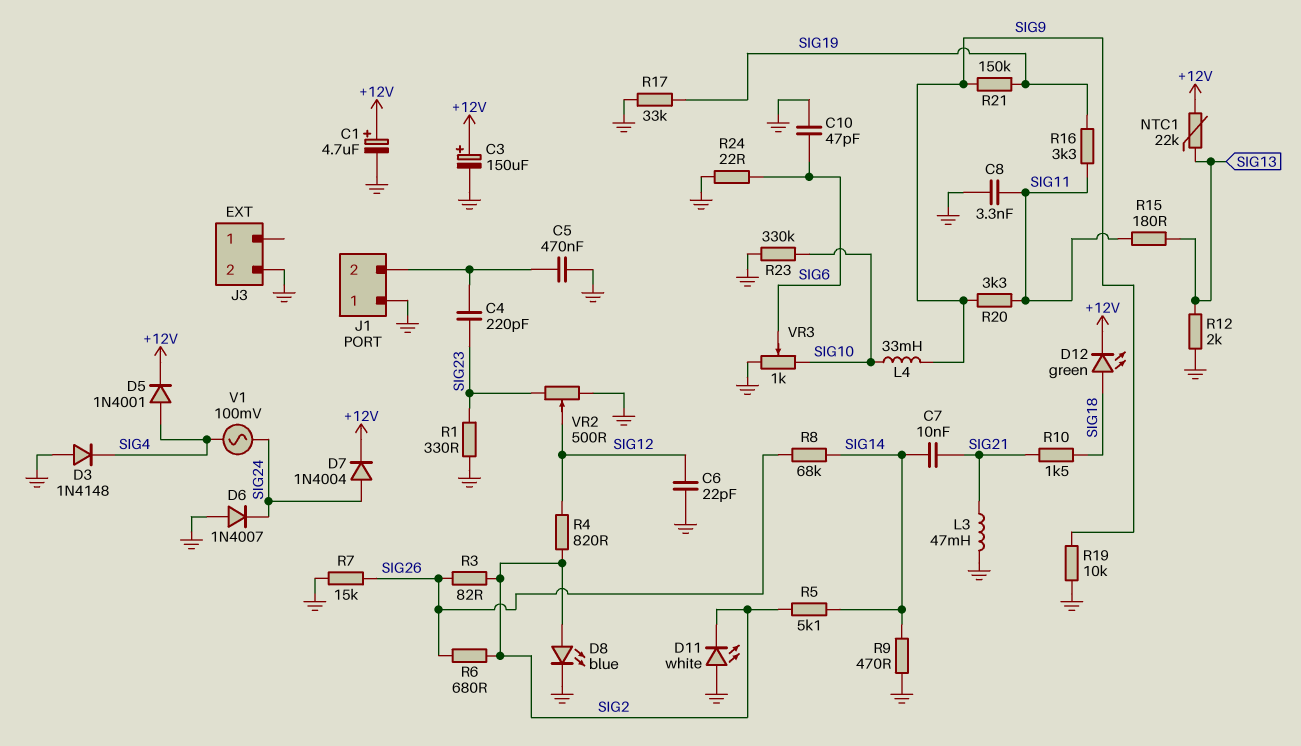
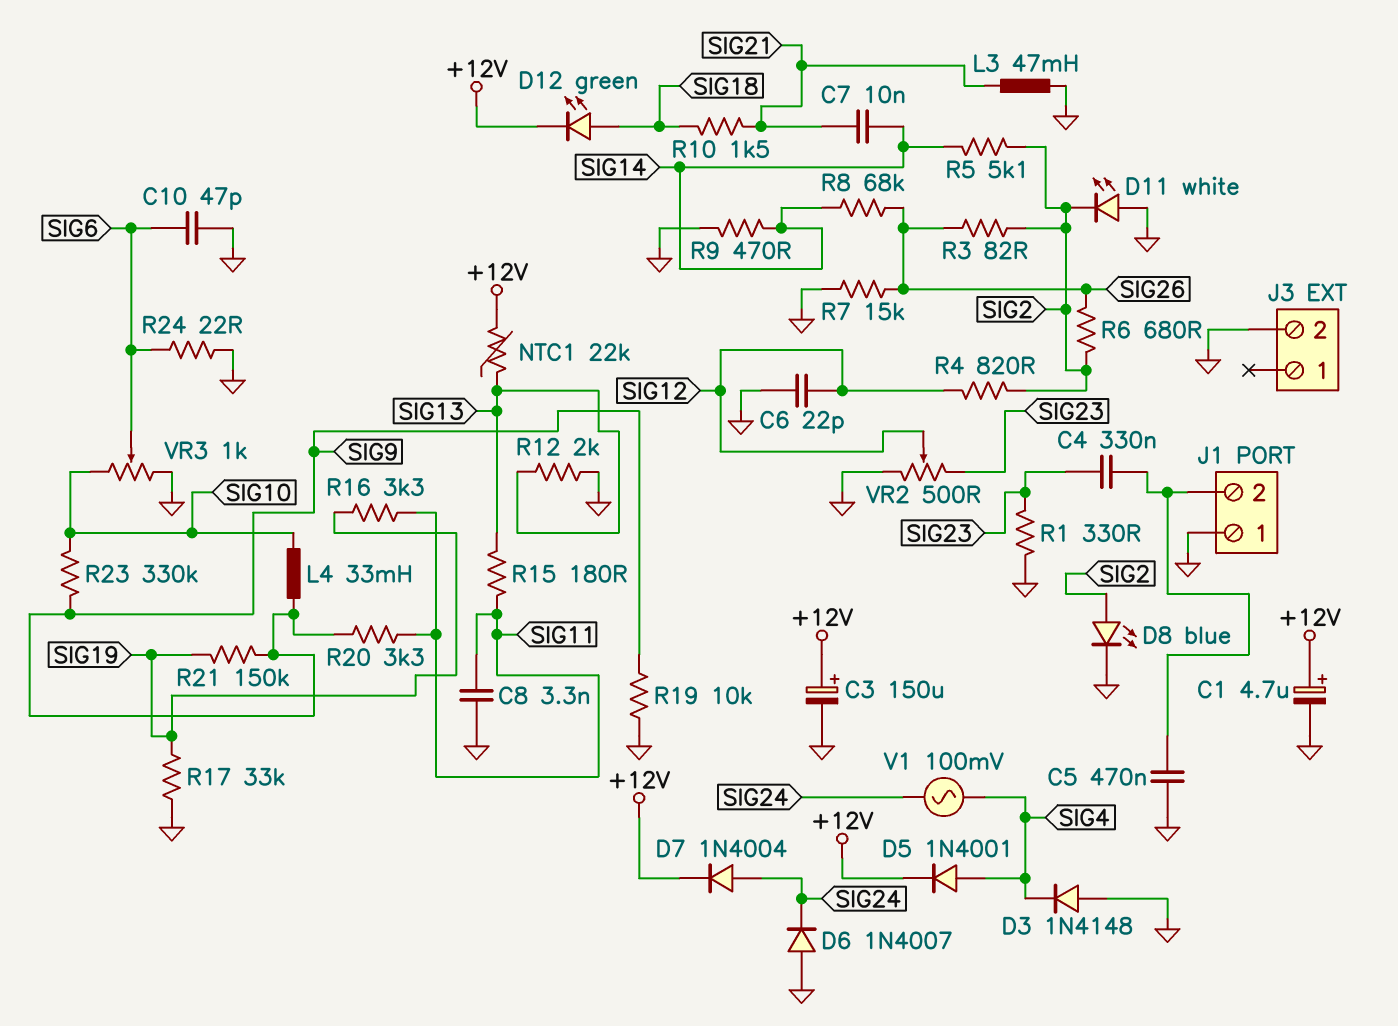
C4: 220pF (J1/2, SIG23) -> 330nF (J1/2, SIG23)
R23: 330k (GND, SIG10) -> 330k (SIG9, SIG10)

